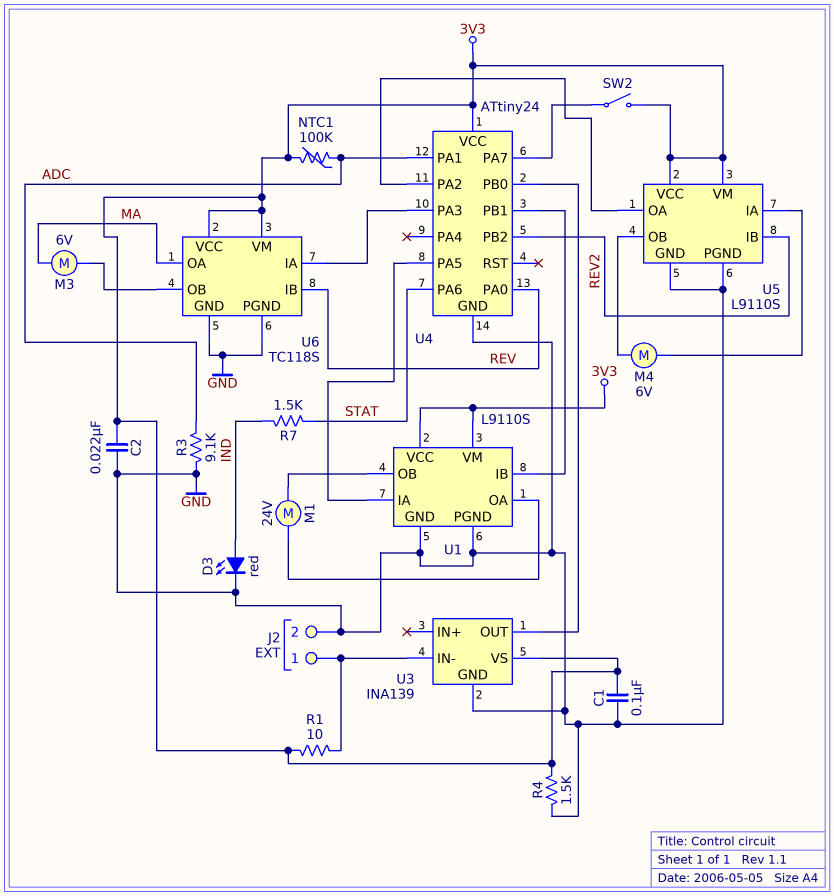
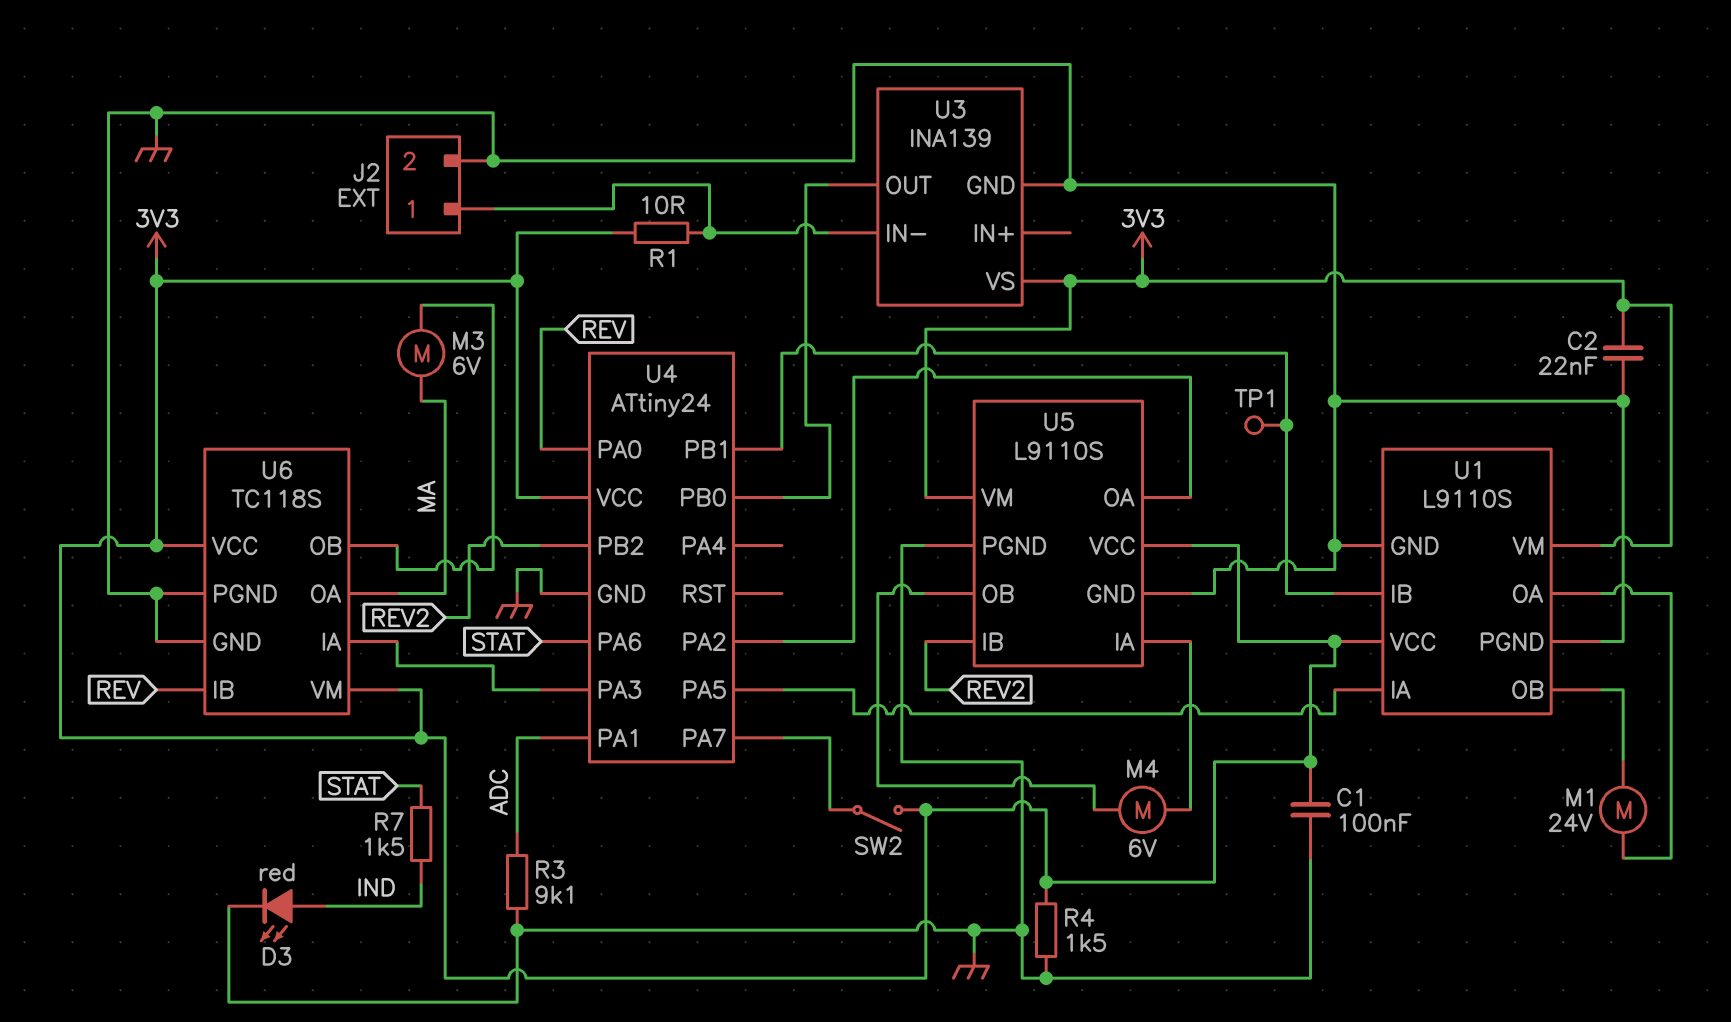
NTC1: 100k (3V3, ADC) -> none
TP1: none -> test point (U1/IB)

